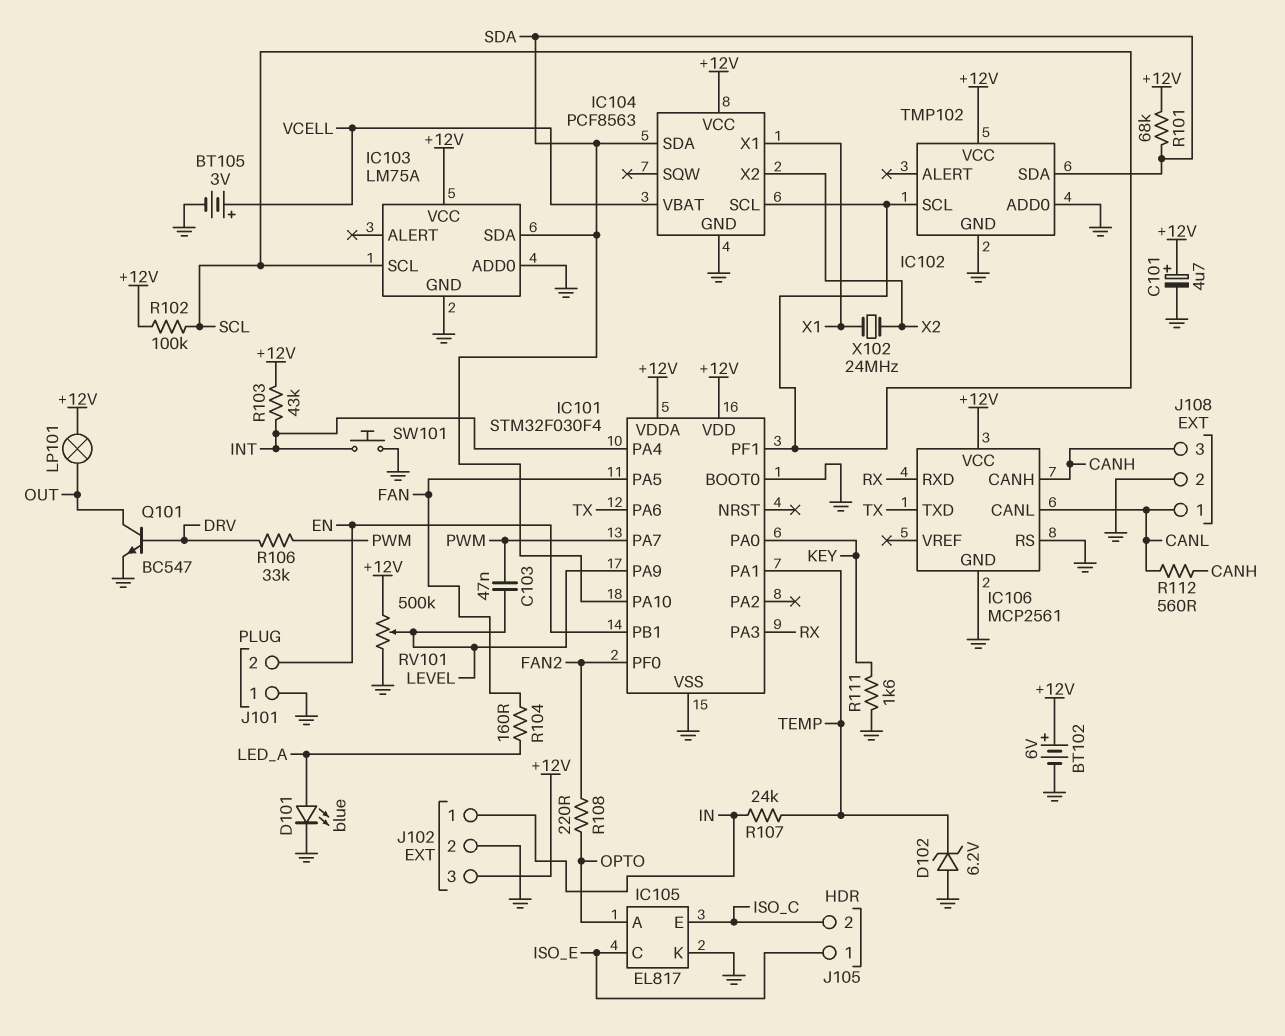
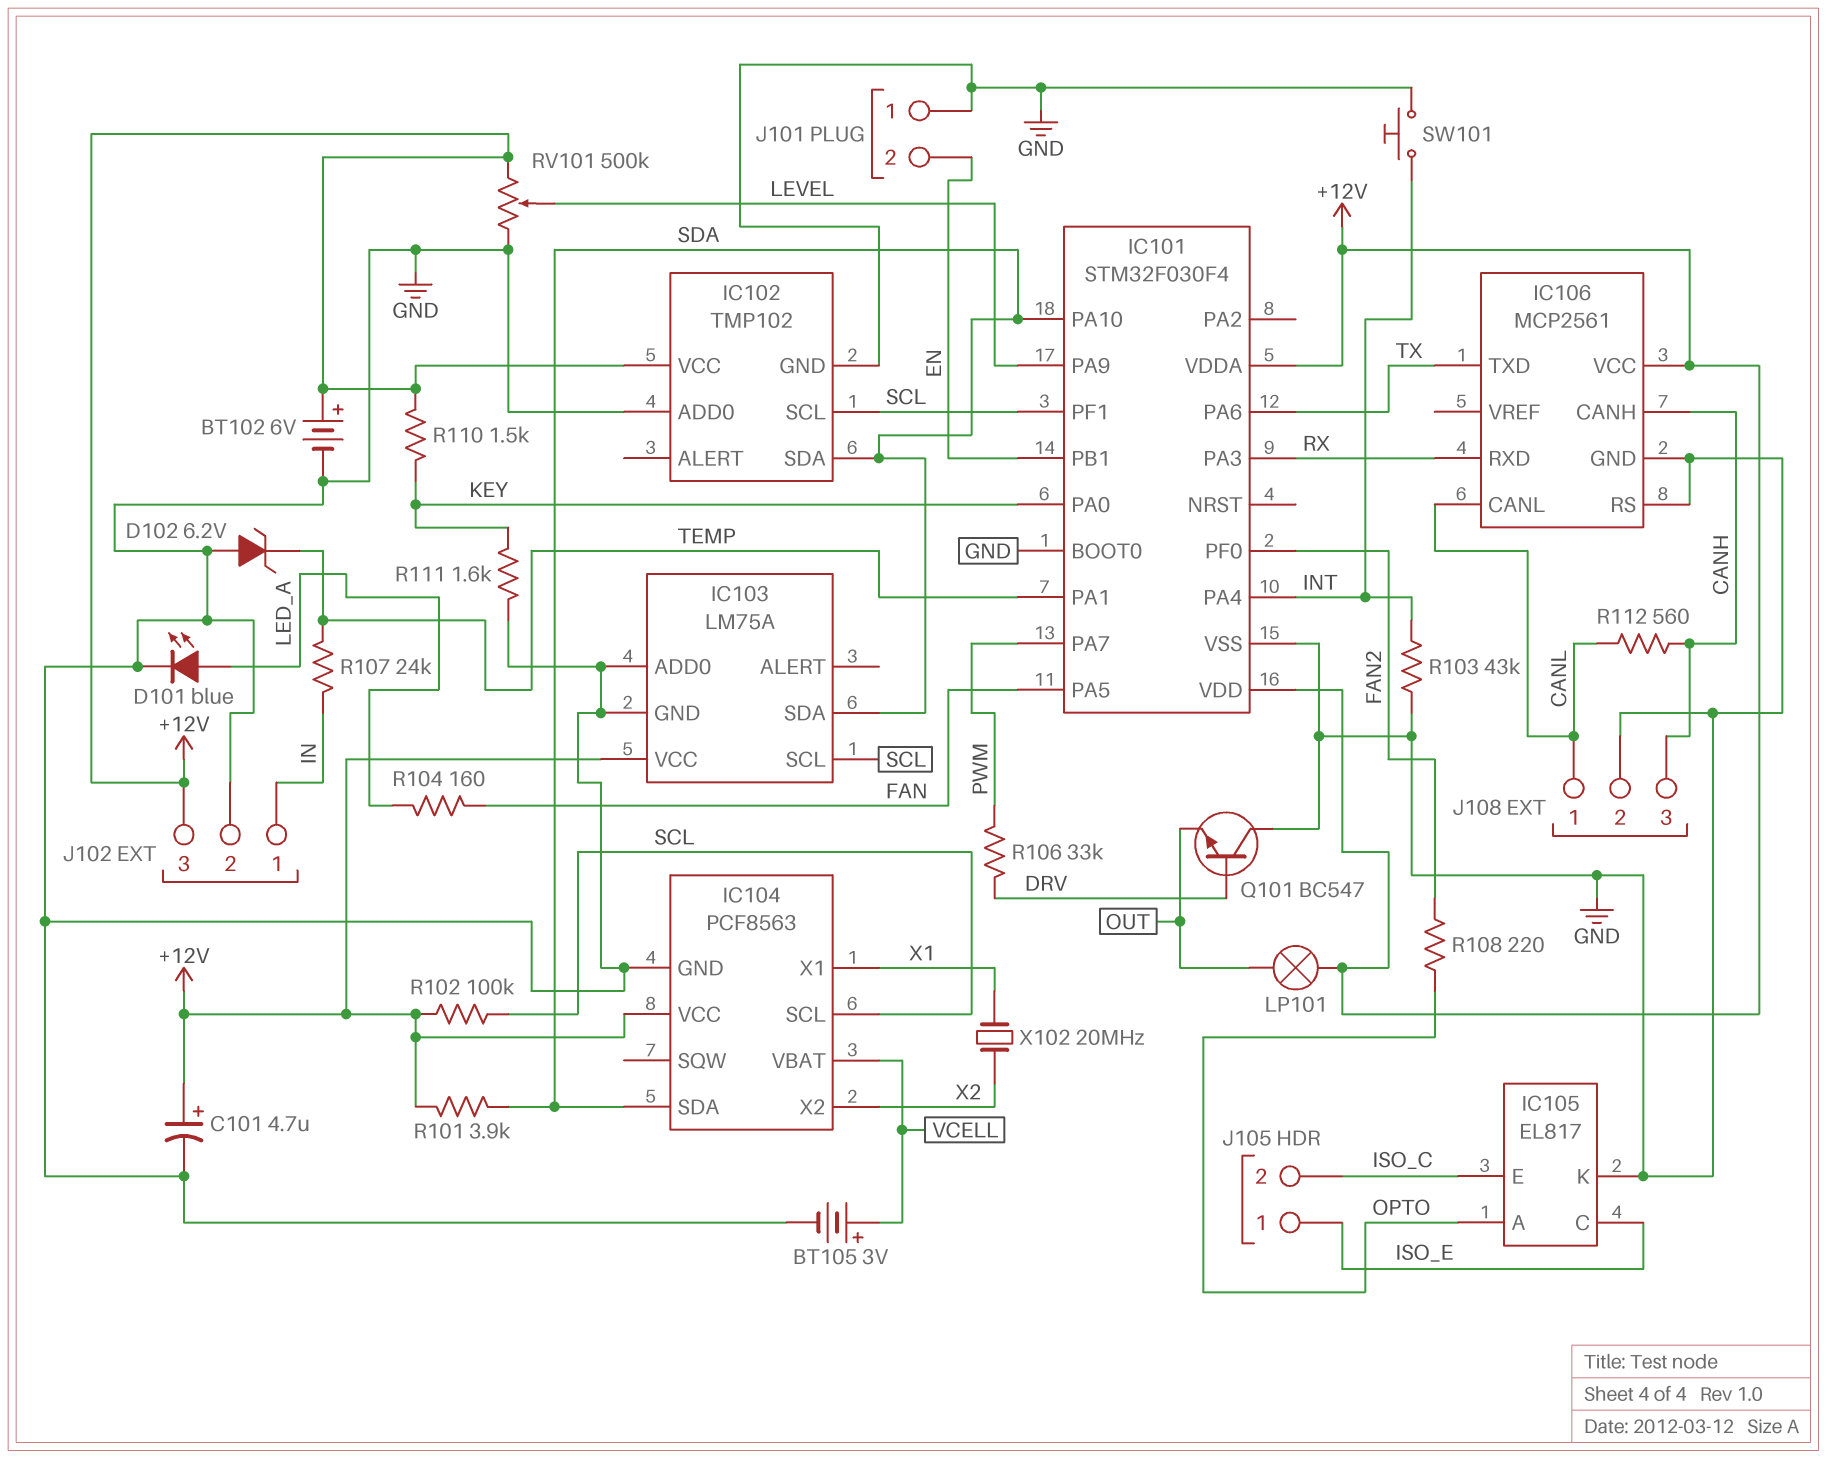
C103: 47nF (LEVEL, PWM) -> none
Q101: NPN BC547 (B DRV, C OUT, E GND) -> NPN BC547 (B DRV, C GND, E OUT)
R101: 68k (+12V, SDA) -> 3.9k (+12V, SDA)
R103: 43k (+12V, INT) -> 43k (GND, INT)
R110: none -> 1.5k (+12V, KEY)
X102: 24MHz (X1, X2) -> 20MHz (X1, X2)

